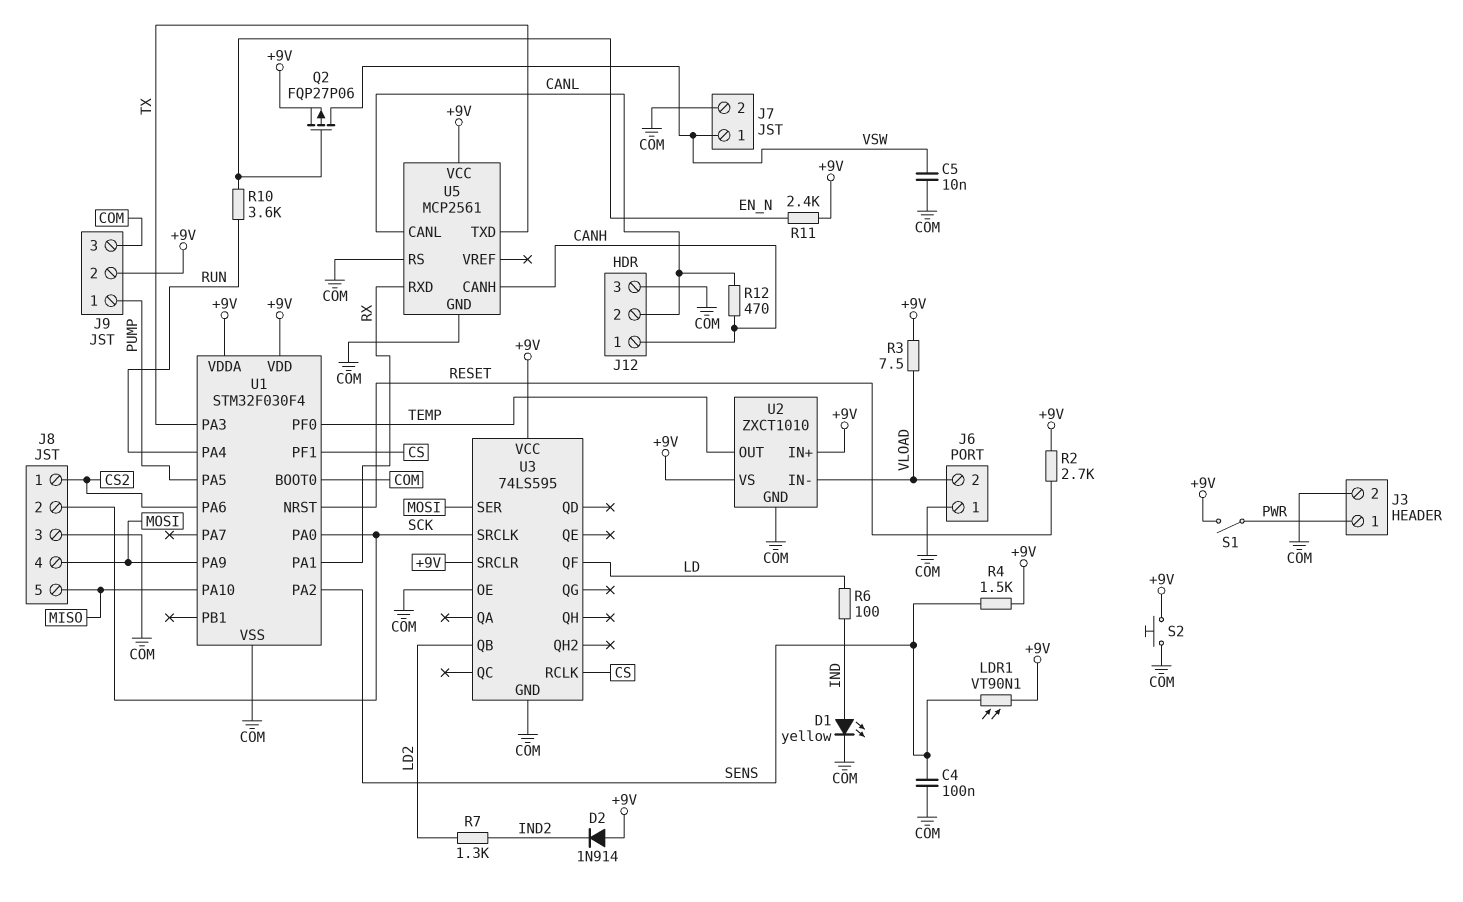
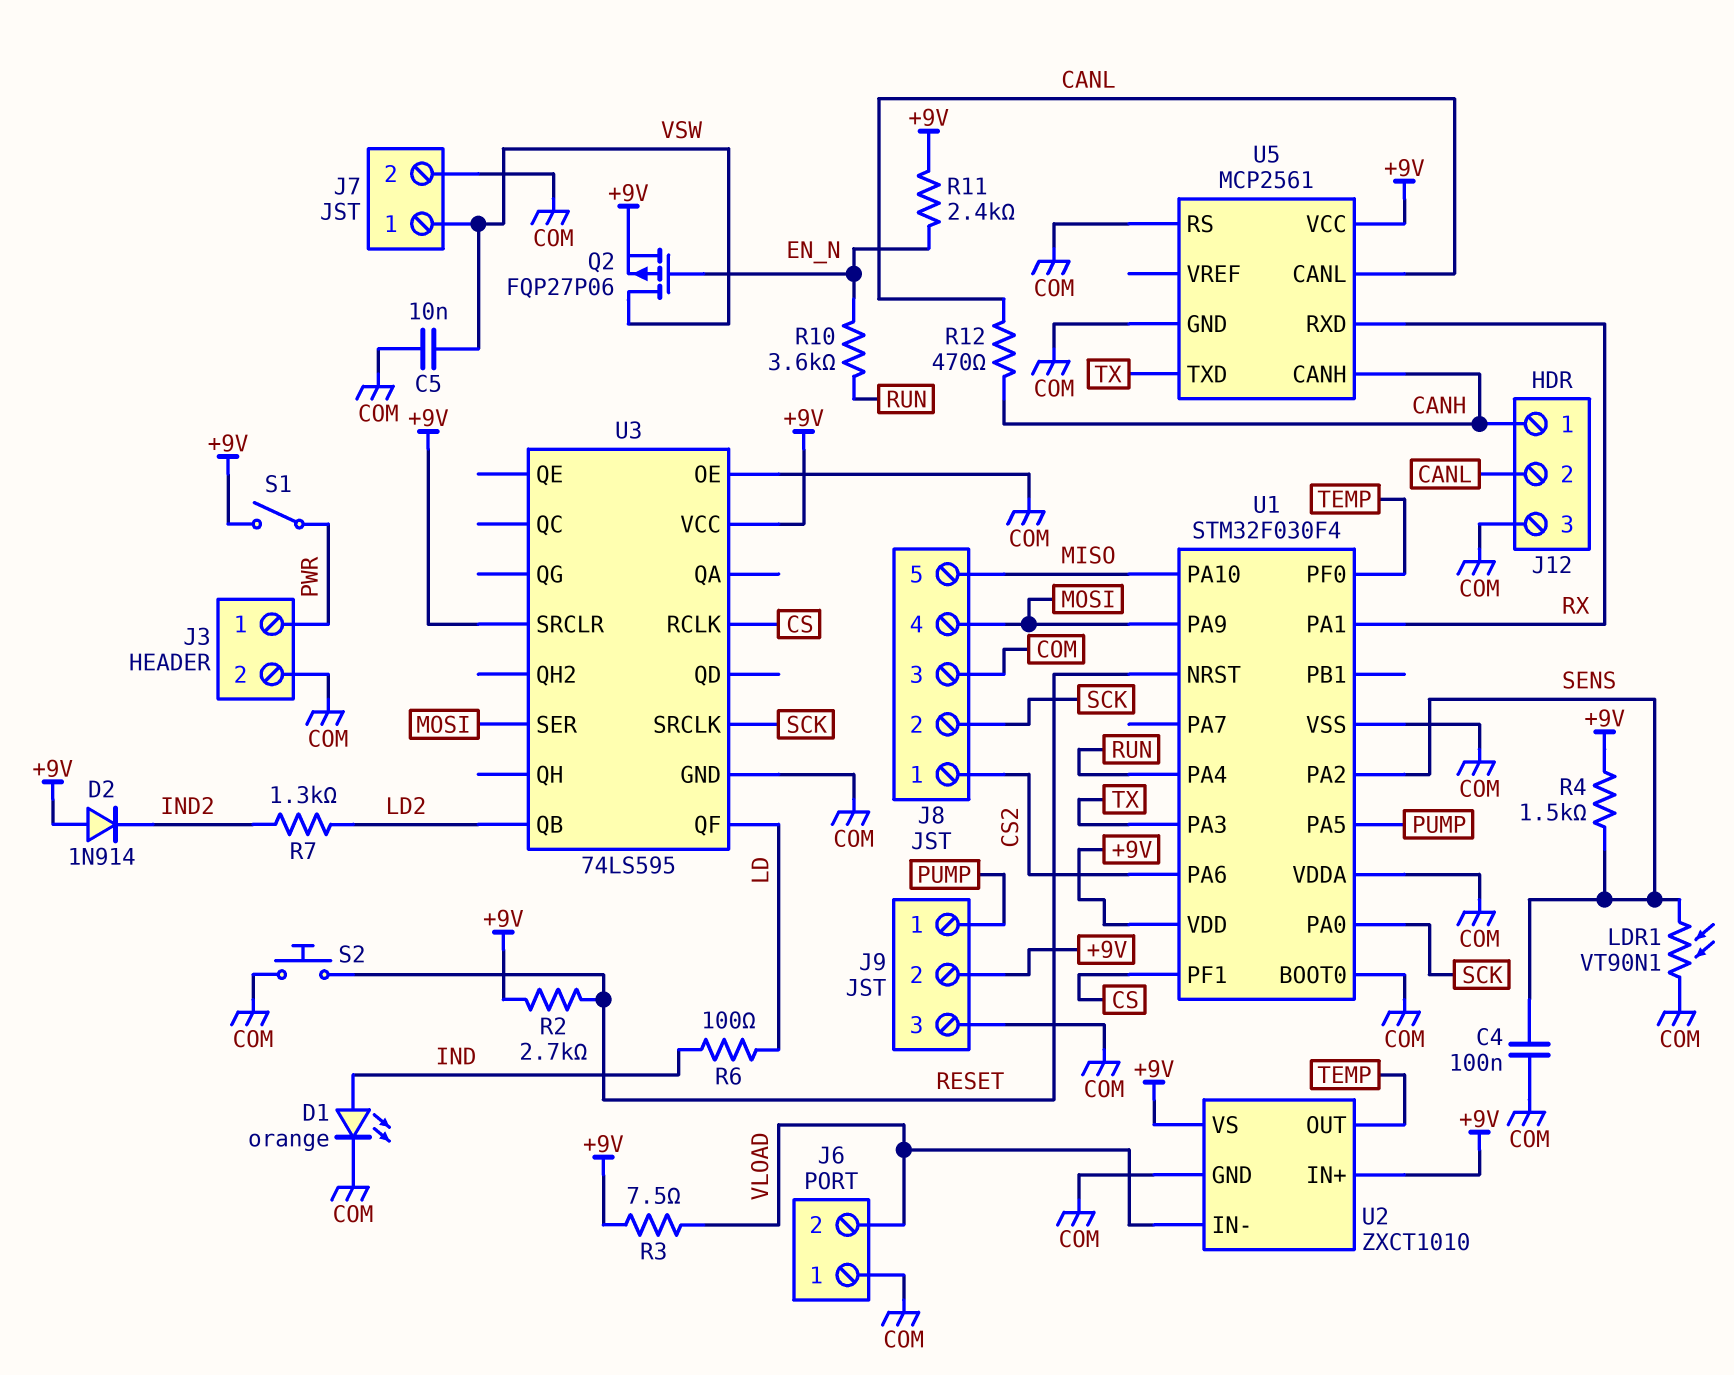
D1: LED yellow (A IND, K COM) -> LED orange (A IND, K COM)
LDR1: VT90N1 (+9V, SENS) -> VT90N1 (COM, SENS)
S2: button (+9V, COM) -> button (COM, RESET)
U1 pin VDDA: +9V -> COM

